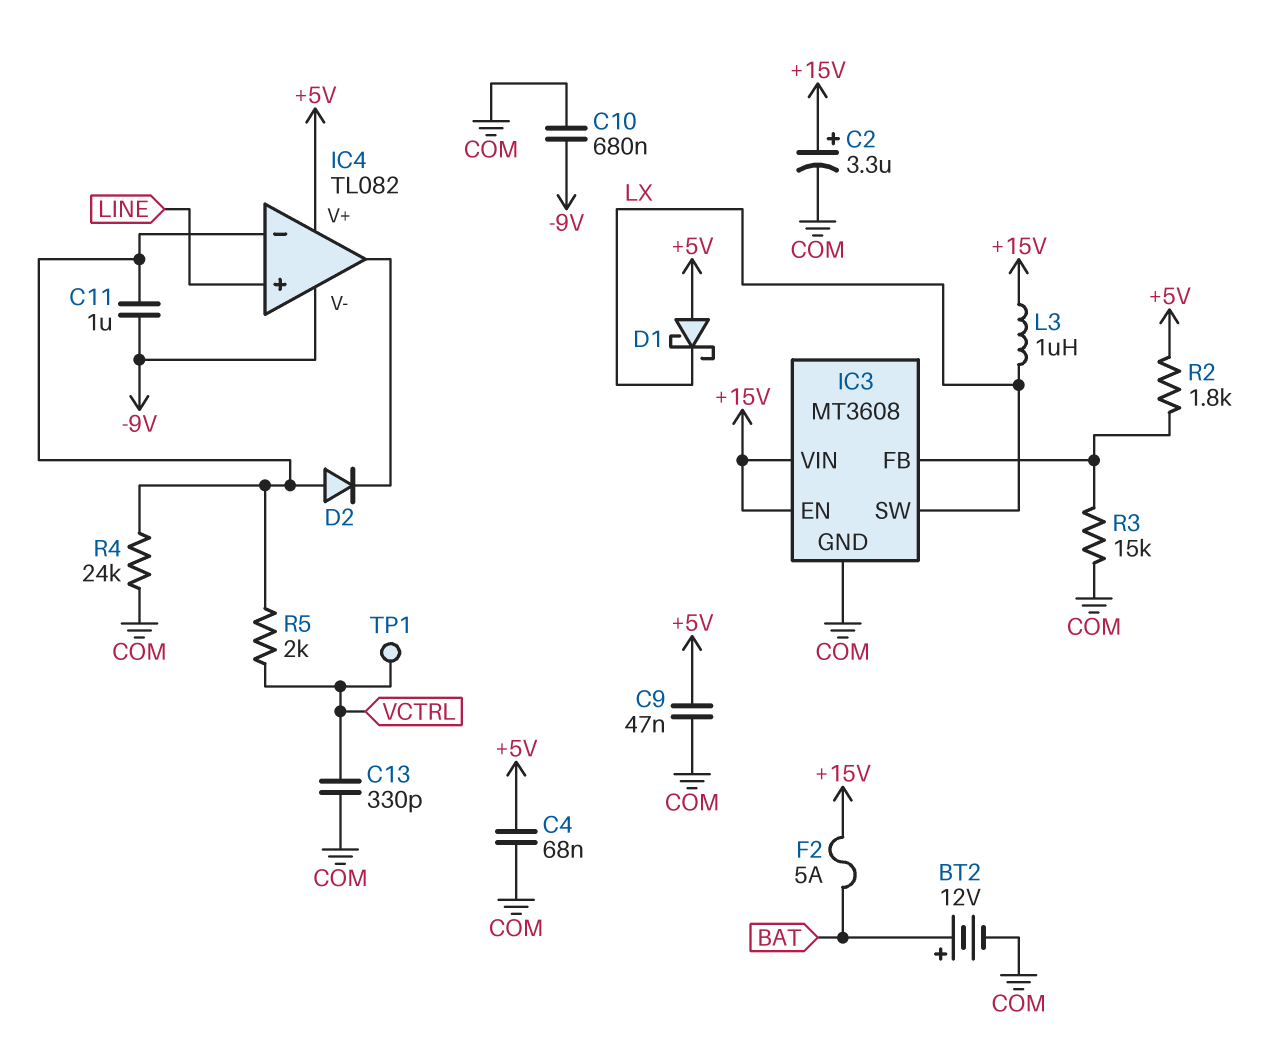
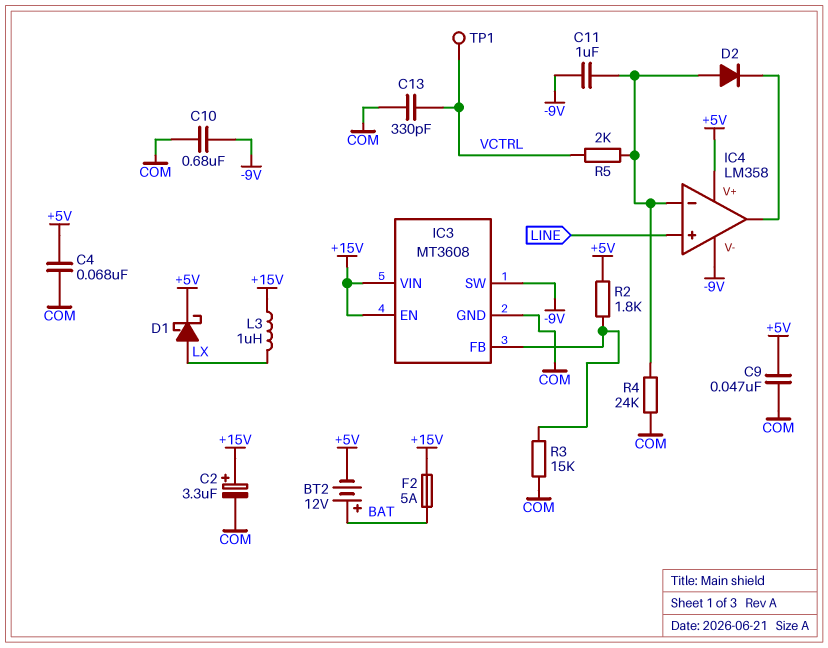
BT2: 12V (plus BAT, minus COM) -> 12V (plus BAT, minus +5V)
D1: schottky (A +5V, K LX) -> schottky (A LX, K +5V)
IC3 pin SW: LX -> -9V
IC4: TL082 -> LM358

